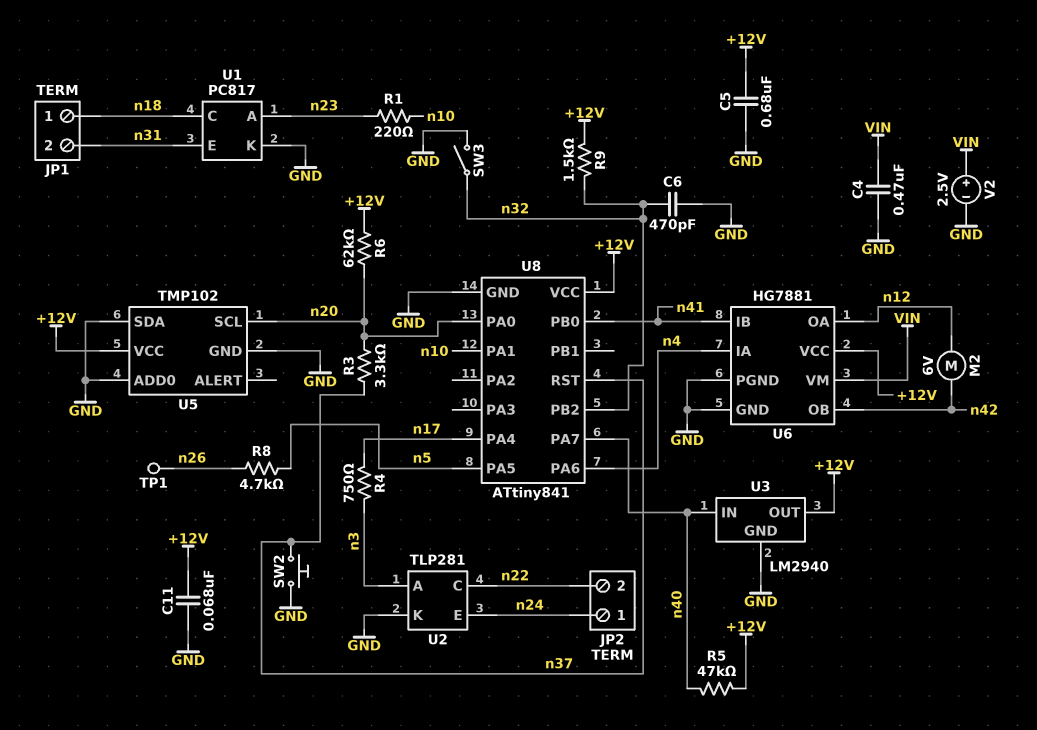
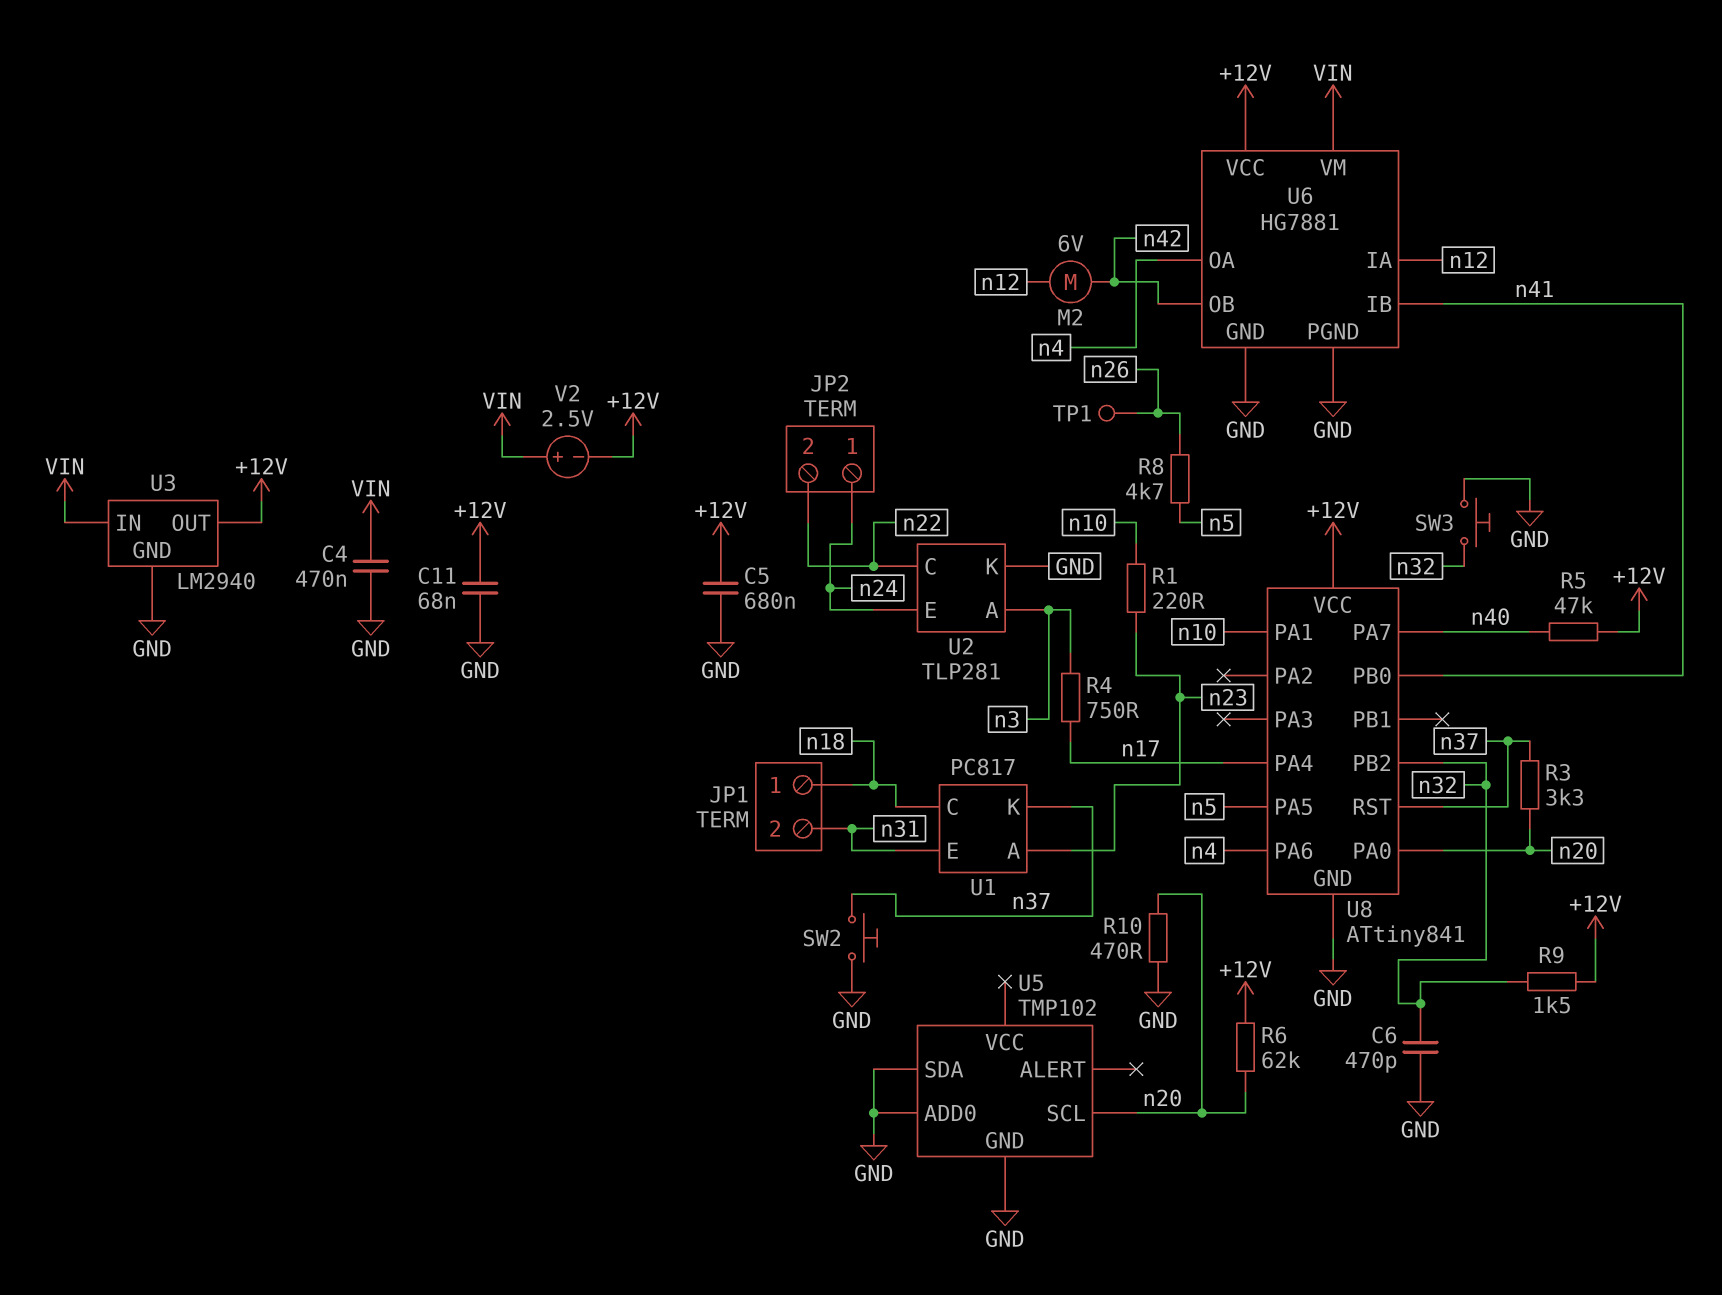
R10: none -> 470 (GND, n20)
SW3: switch (GND, n32) -> button (GND, n32)
U1 pin K: GND -> n37
U3 pin IN: n40 -> VIN
U5 pin VCC: +12V -> none
U6 pin IA: n4 -> n12
U6 pin OA: n12 -> n4
V2: 2.5V (plus VIN, minus GND) -> 2.5V (plus VIN, minus +12V)

